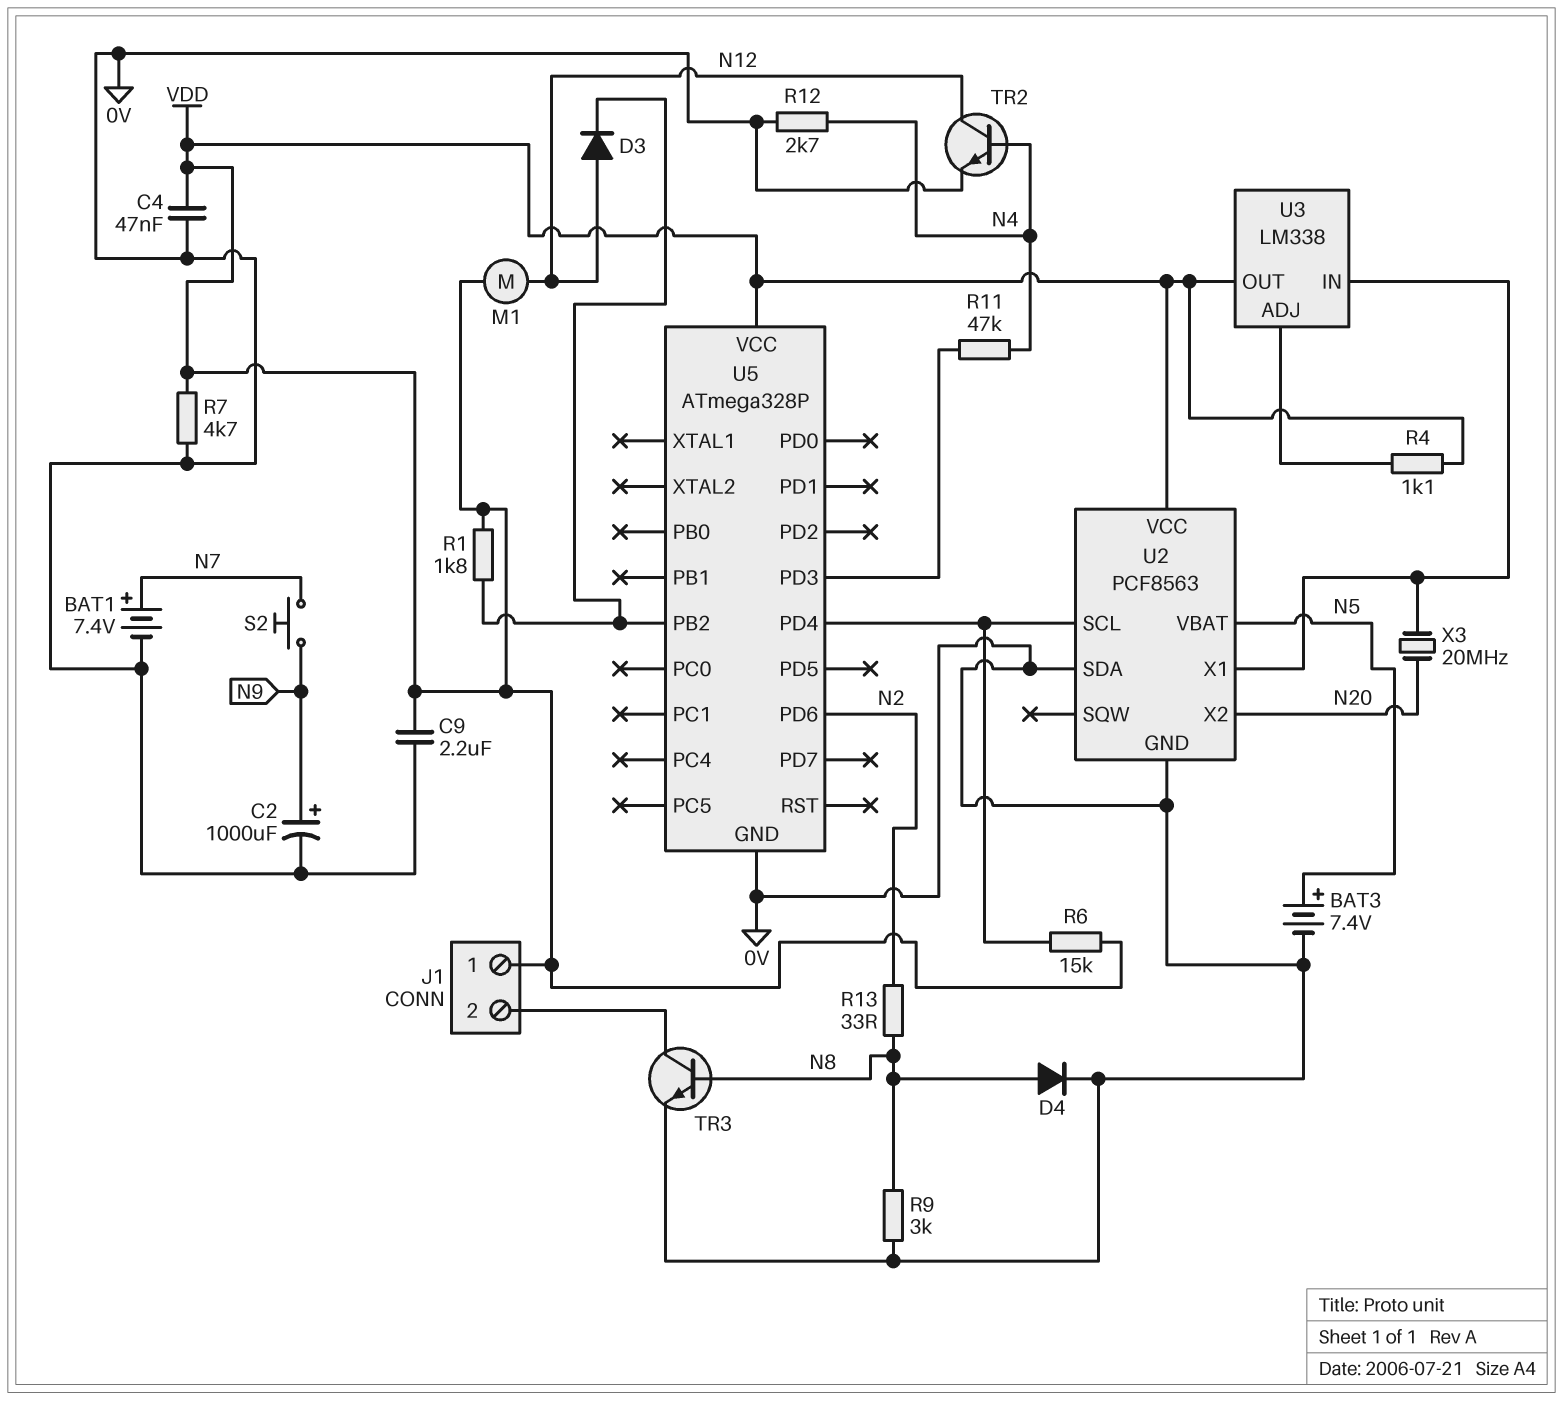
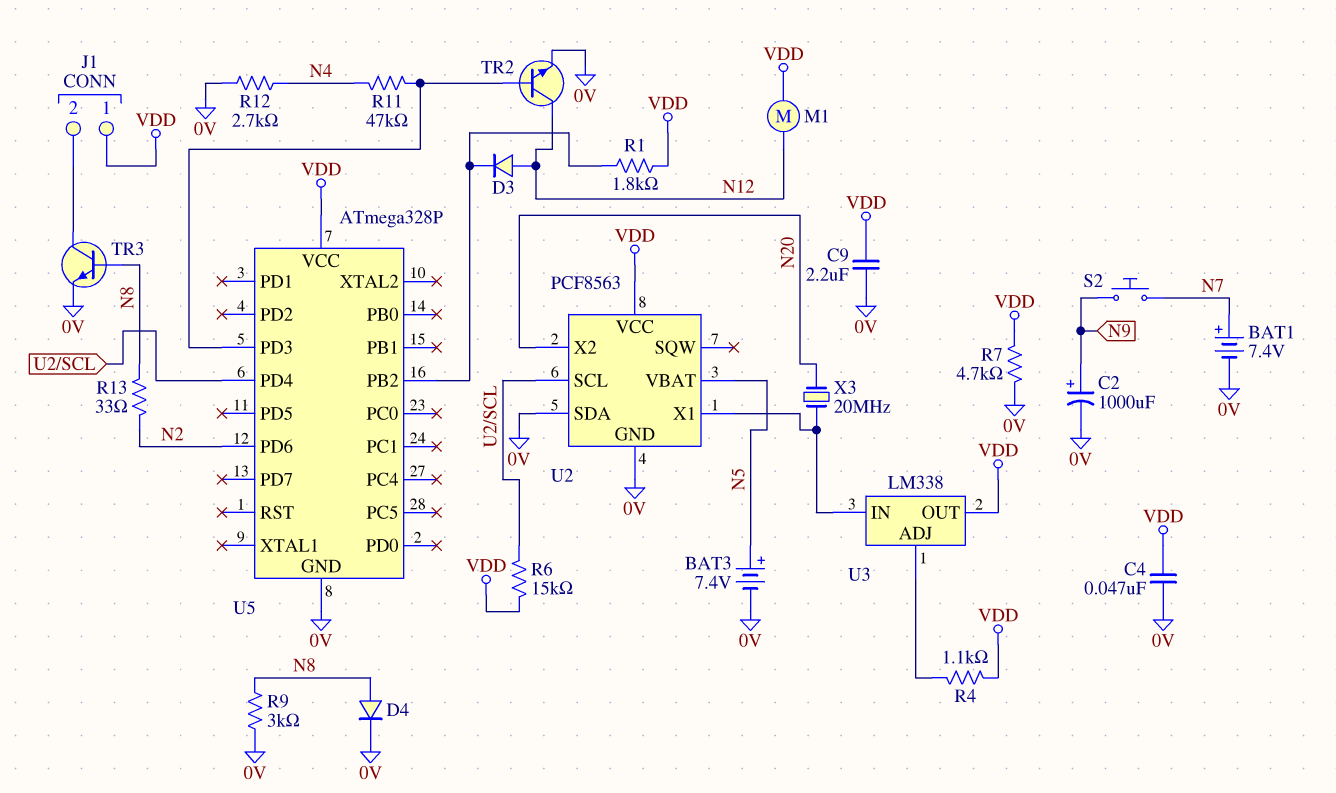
TR2: NPN (B N4, C N12, E 0V) -> NPN (B U5/PD3, C N12, E 0V)

